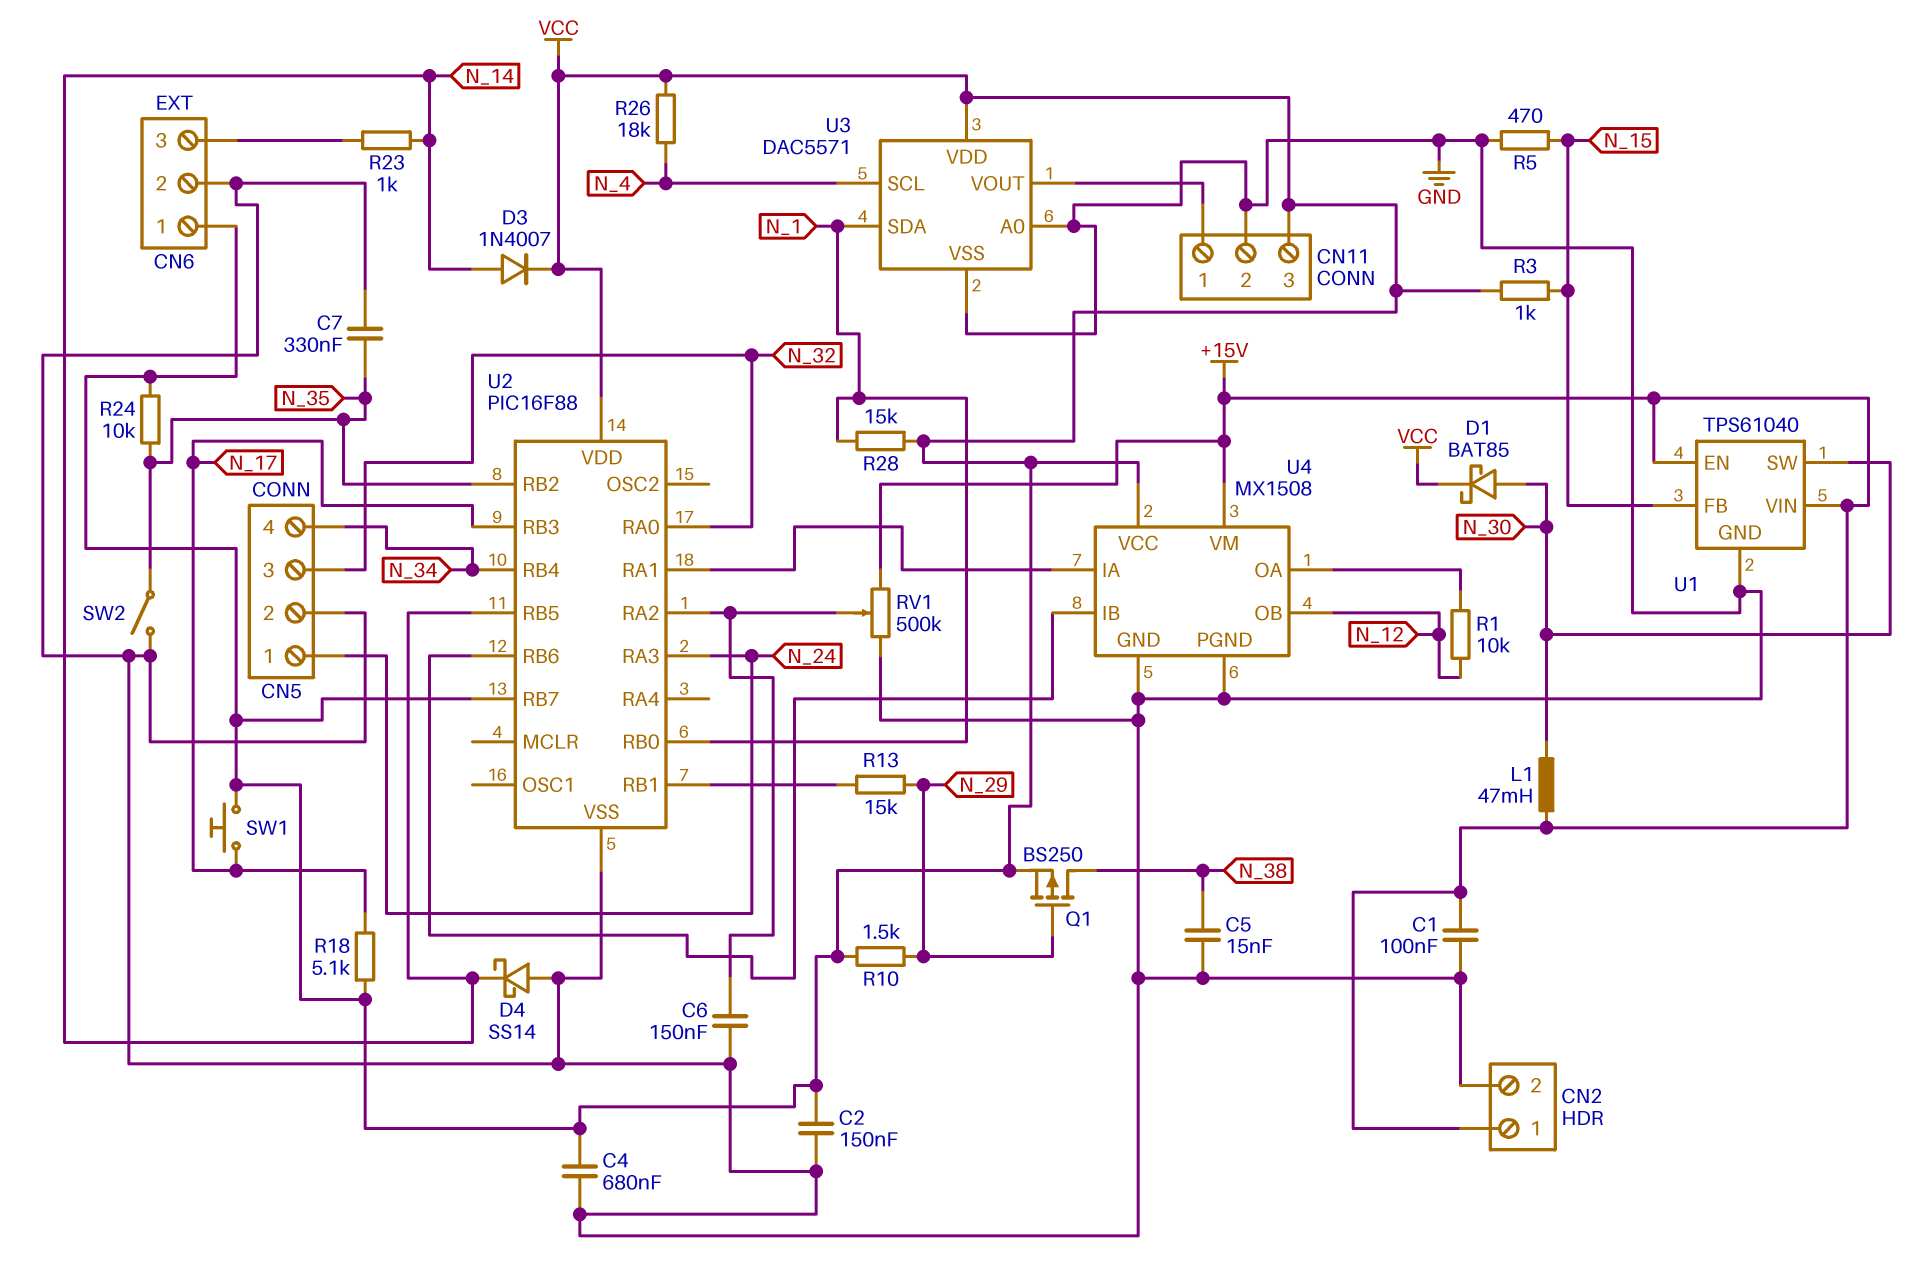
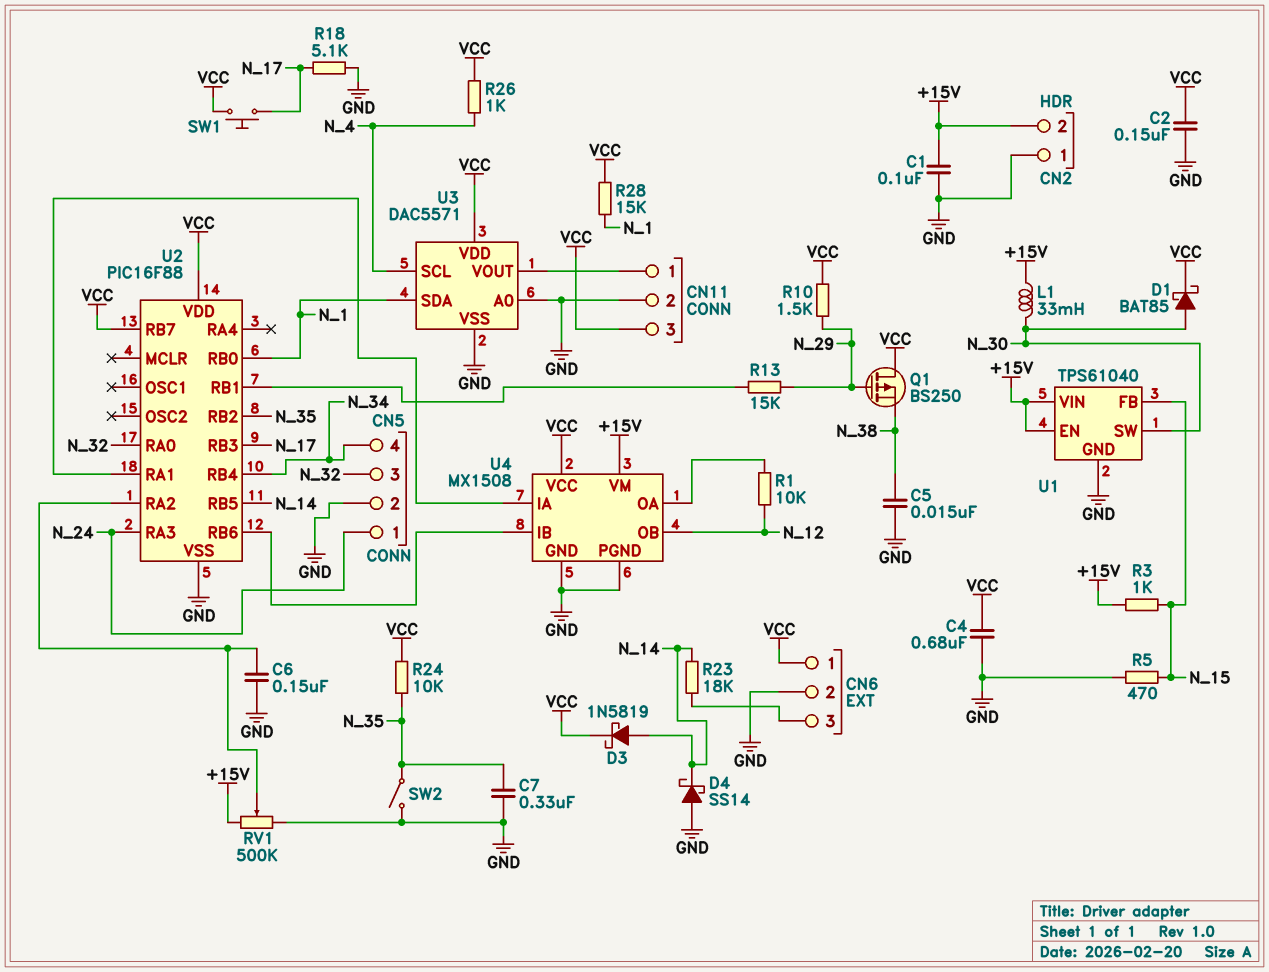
CN2 pin 1: +15V -> GND
CN2 pin 2: GND -> +15V
D3: diode 1N4007 (A N_14, K VCC) -> schottky 1N5819 (A N_14, K VCC)
L1: 47mH (+15V, N_30) -> 33mH (+15V, N_30)
Q1: PMOS BS250 (G N_29, D N_38, S VCC) -> PMOS BS250 (G N_29, D VCC, S N_38)
R3: 1k (N_15, VCC) -> 1k (+15V, N_15)
R18: 5.1k (N_17, VCC) -> 5.1k (GND, N_17)
R23: 1k (CN6/3, N_14) -> 18k (CN6/3, N_14)
R26: 18k (N_4, VCC) -> 1k (N_4, VCC)

